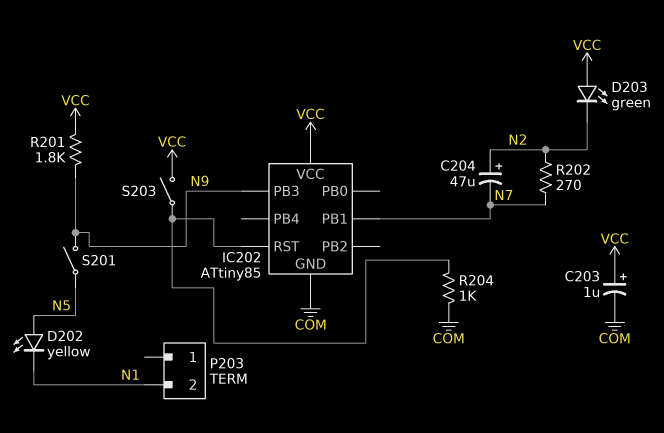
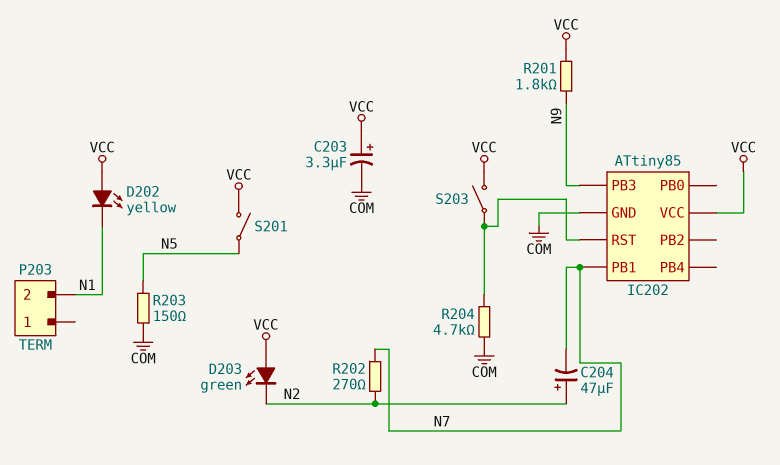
C203: 1uF (plus VCC, minus COM) -> 3.3uF (plus VCC, minus COM)
D202: LED yellow (A N5, K N1) -> LED yellow (A VCC, K N1)
R203: none -> 150 (COM, N5)
R204: 1k (COM, IC202/RST) -> 4.7k (COM, IC202/RST)
S201: switch (N5, N9) -> switch (N5, VCC)

